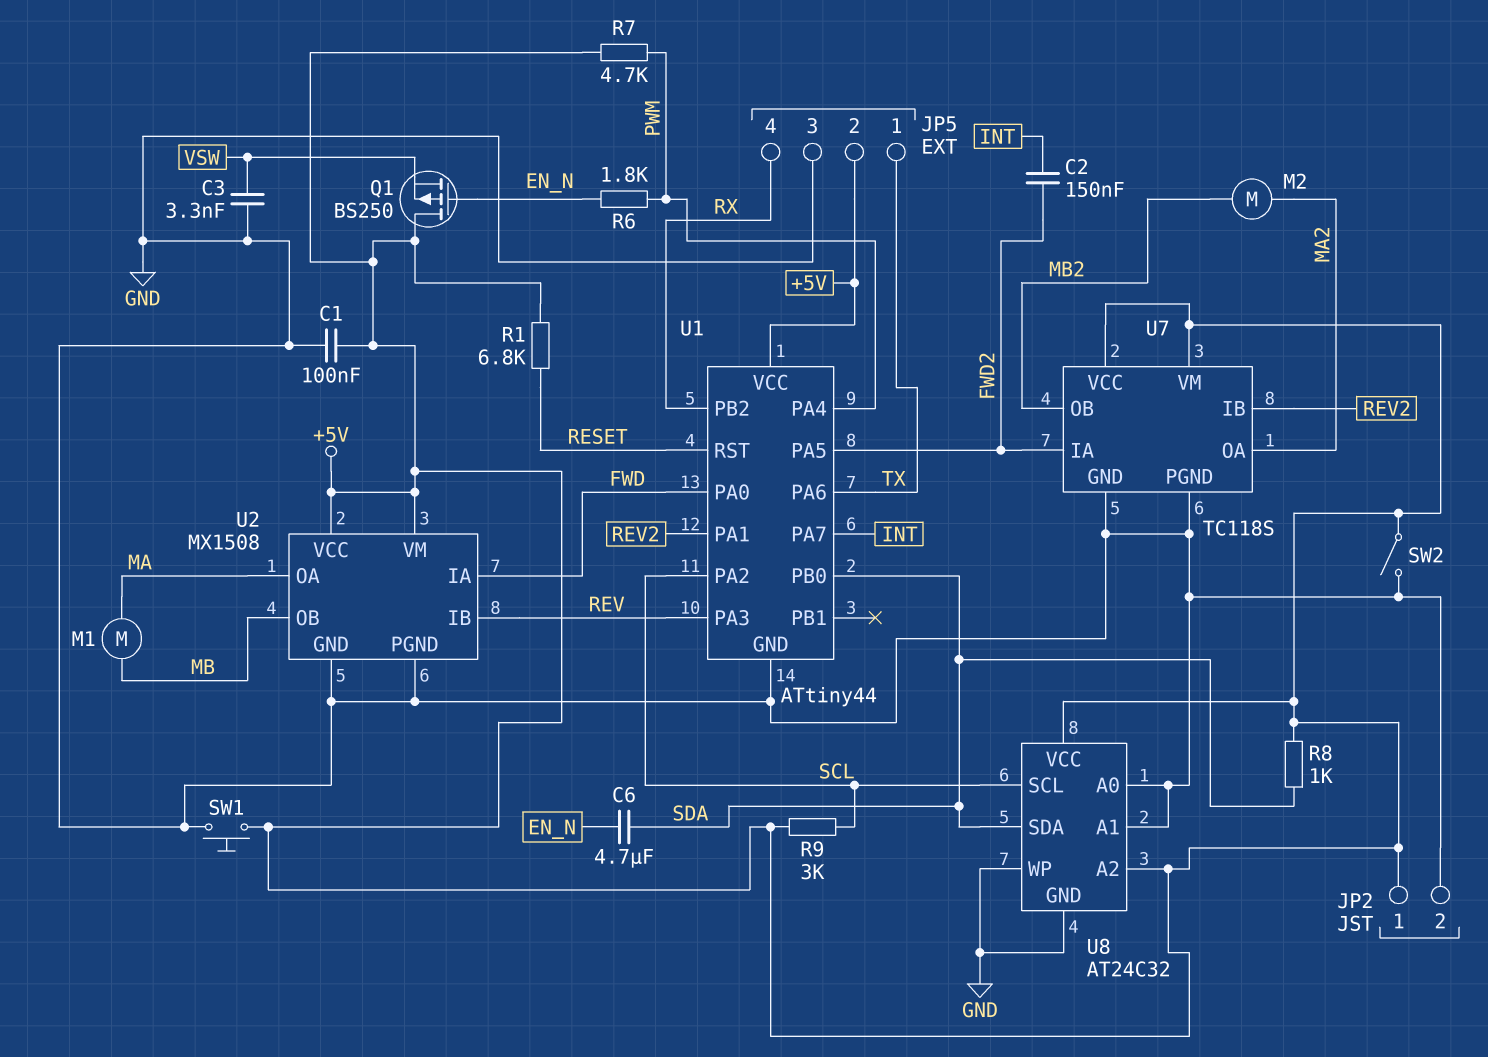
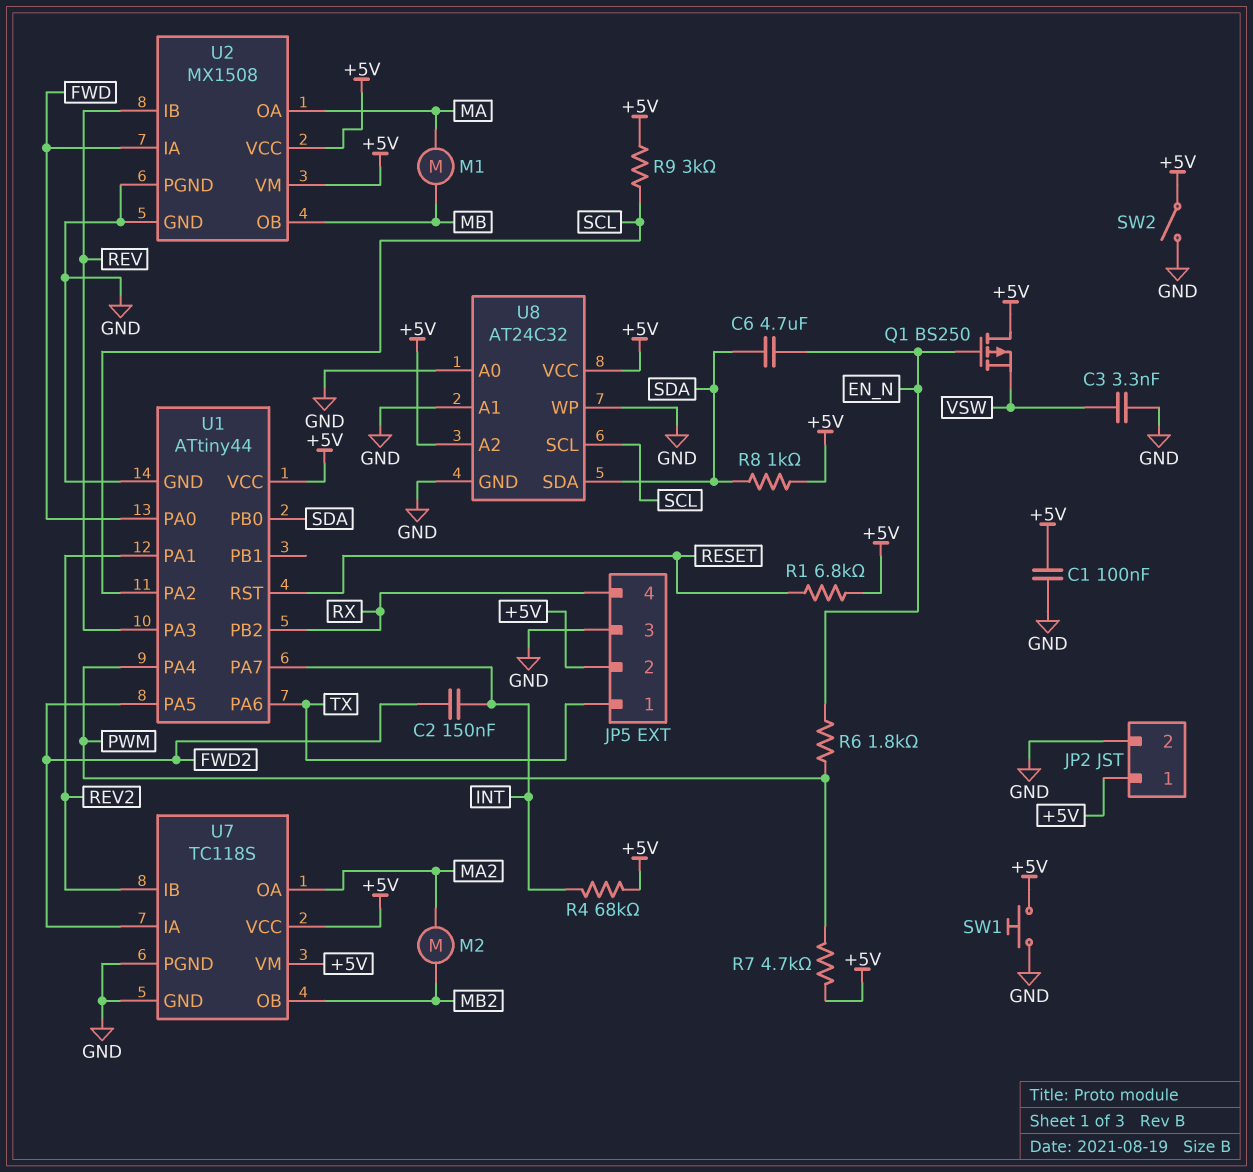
R4: none -> 68k (+5V, INT)

